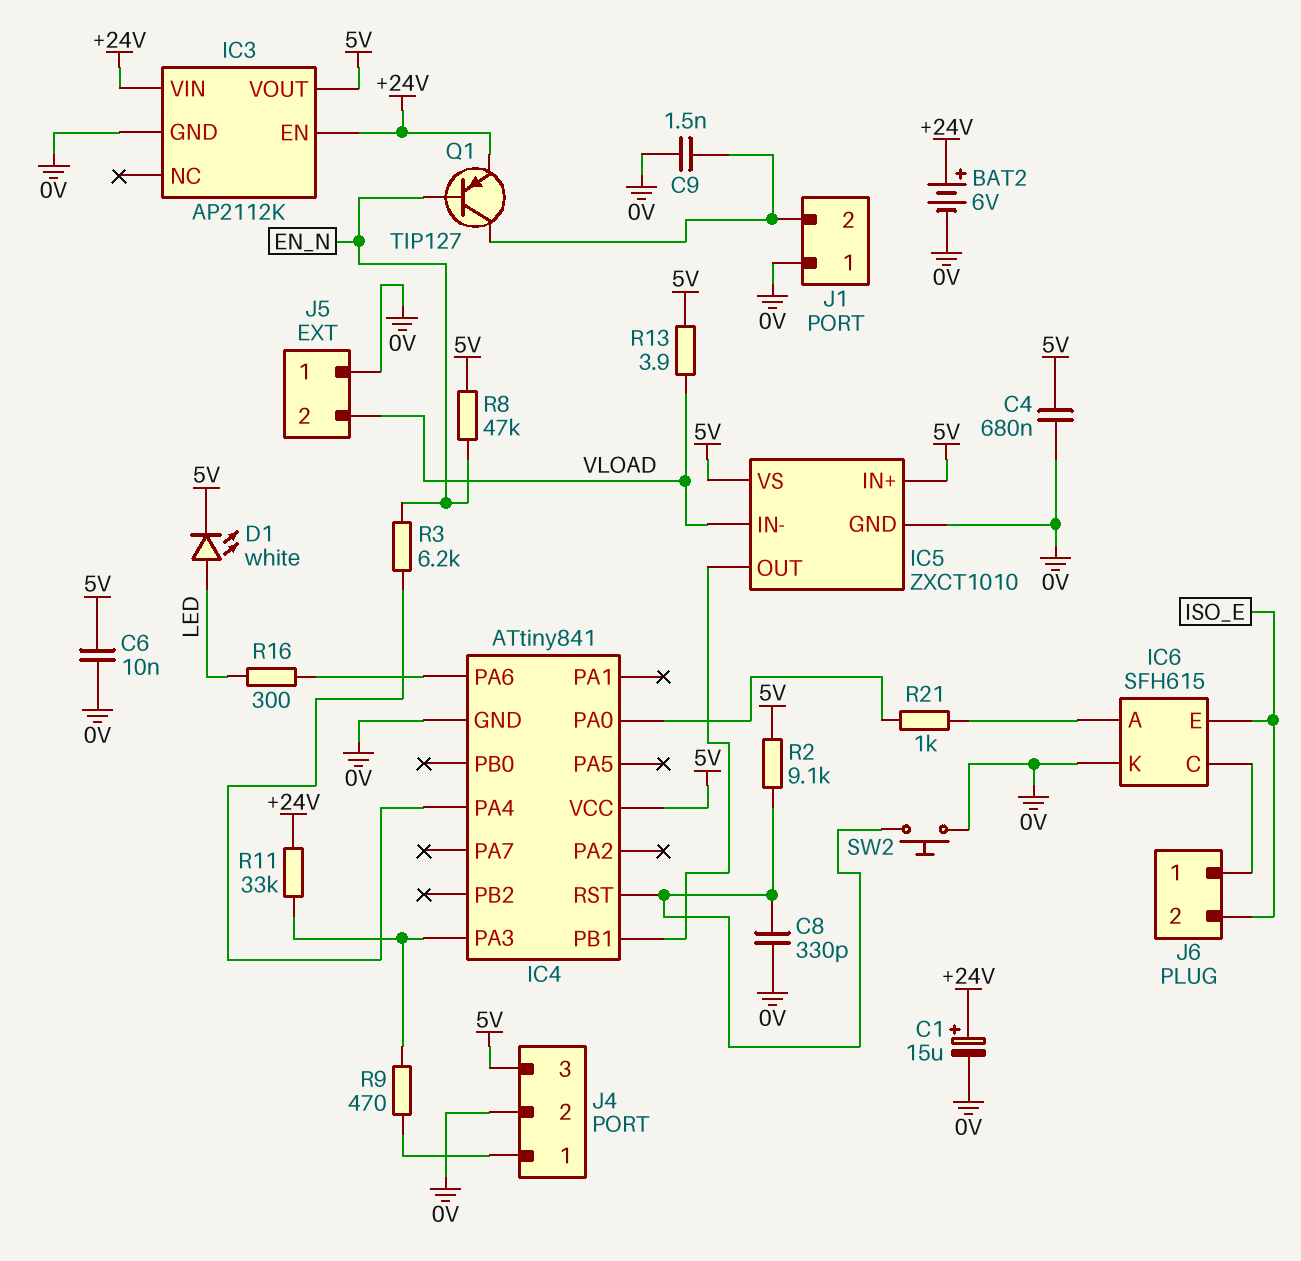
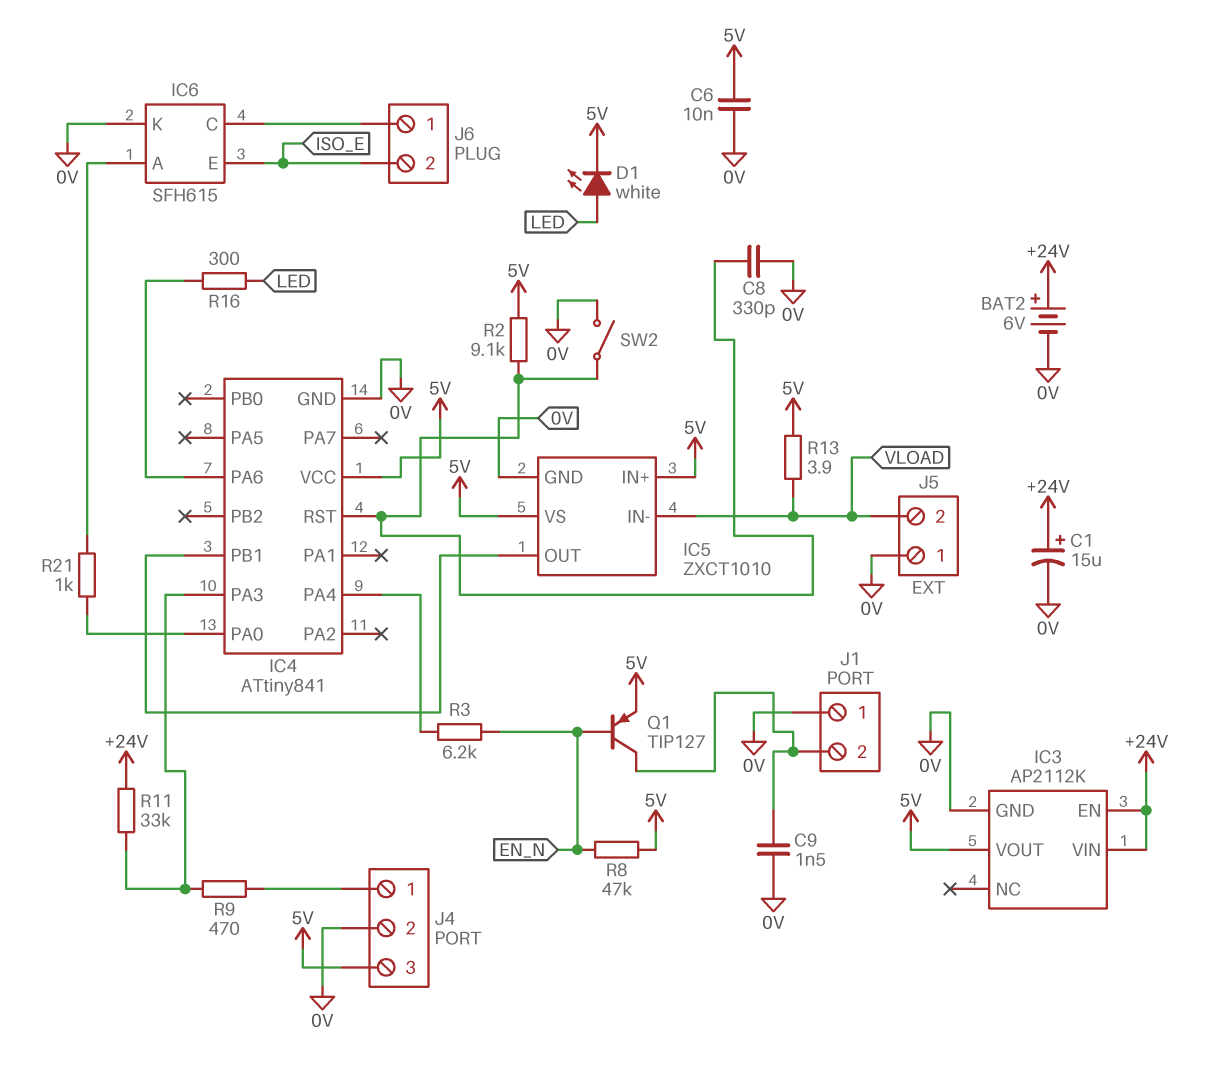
C4: 680nF (0V, 5V) -> none
Q1: PNP TIP127 (B EN_N, C J1/2, E +24V) -> PNP TIP127 (B EN_N, C J1/2, E 5V)
SW2: button (0V, IC4/RST) -> switch (0V, IC4/RST)

